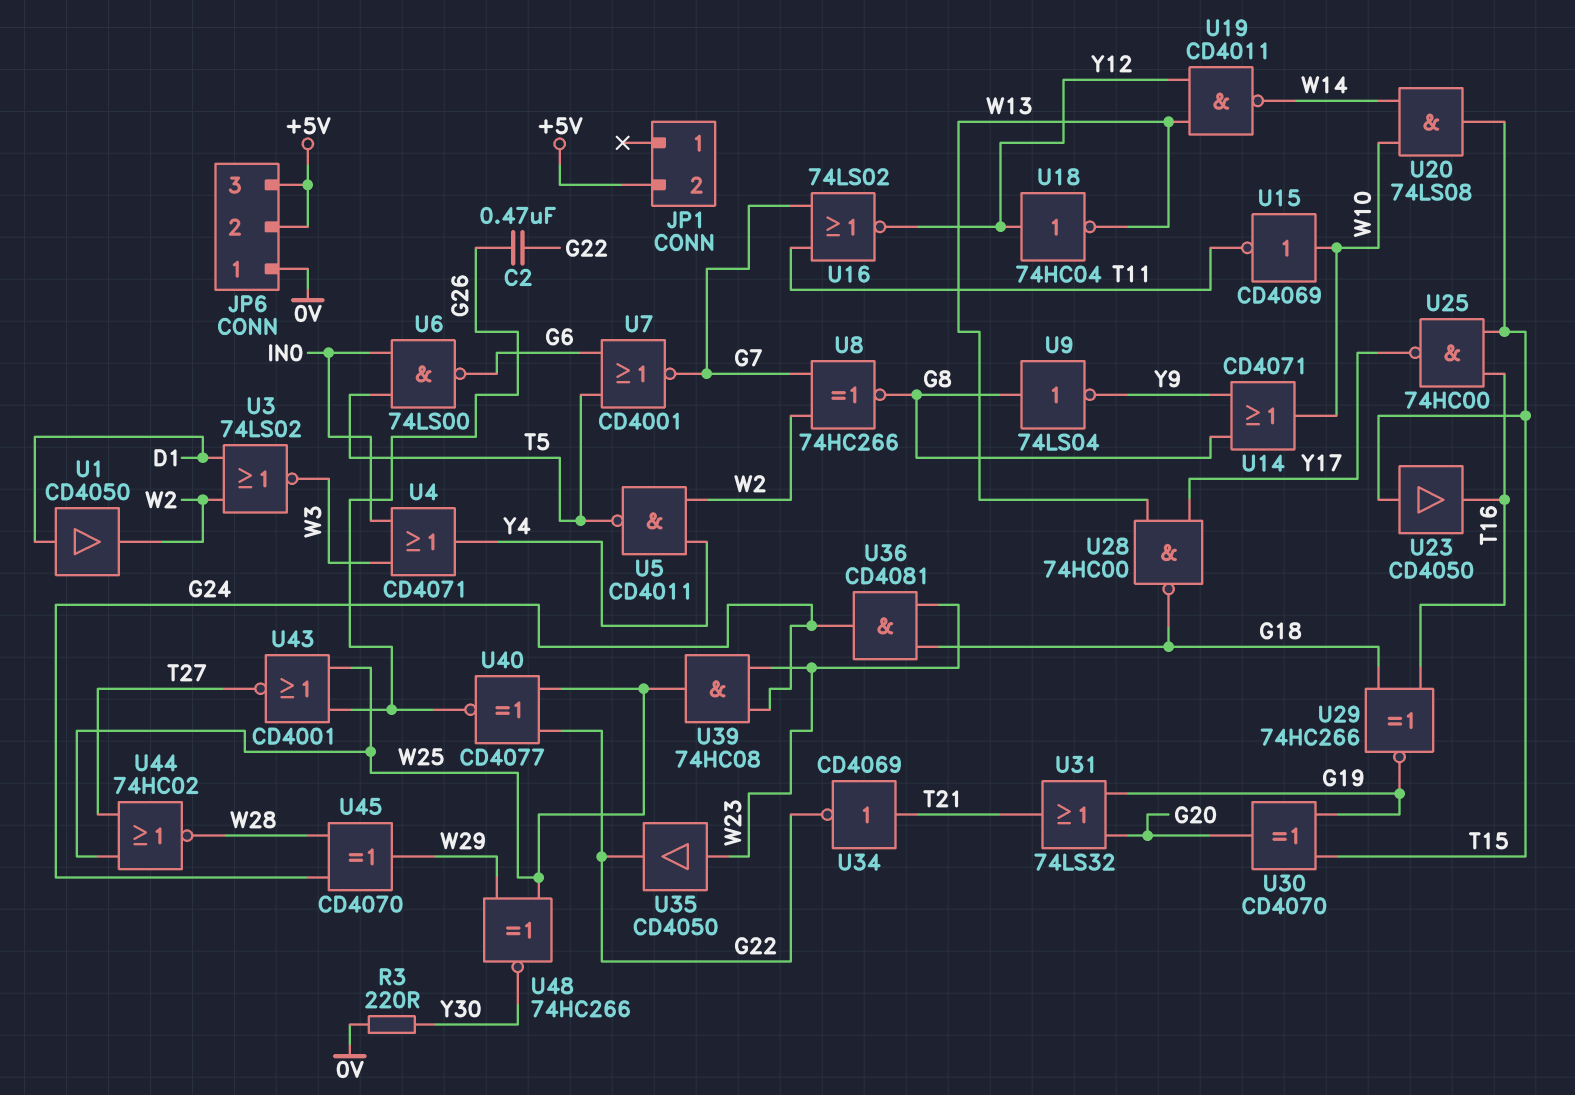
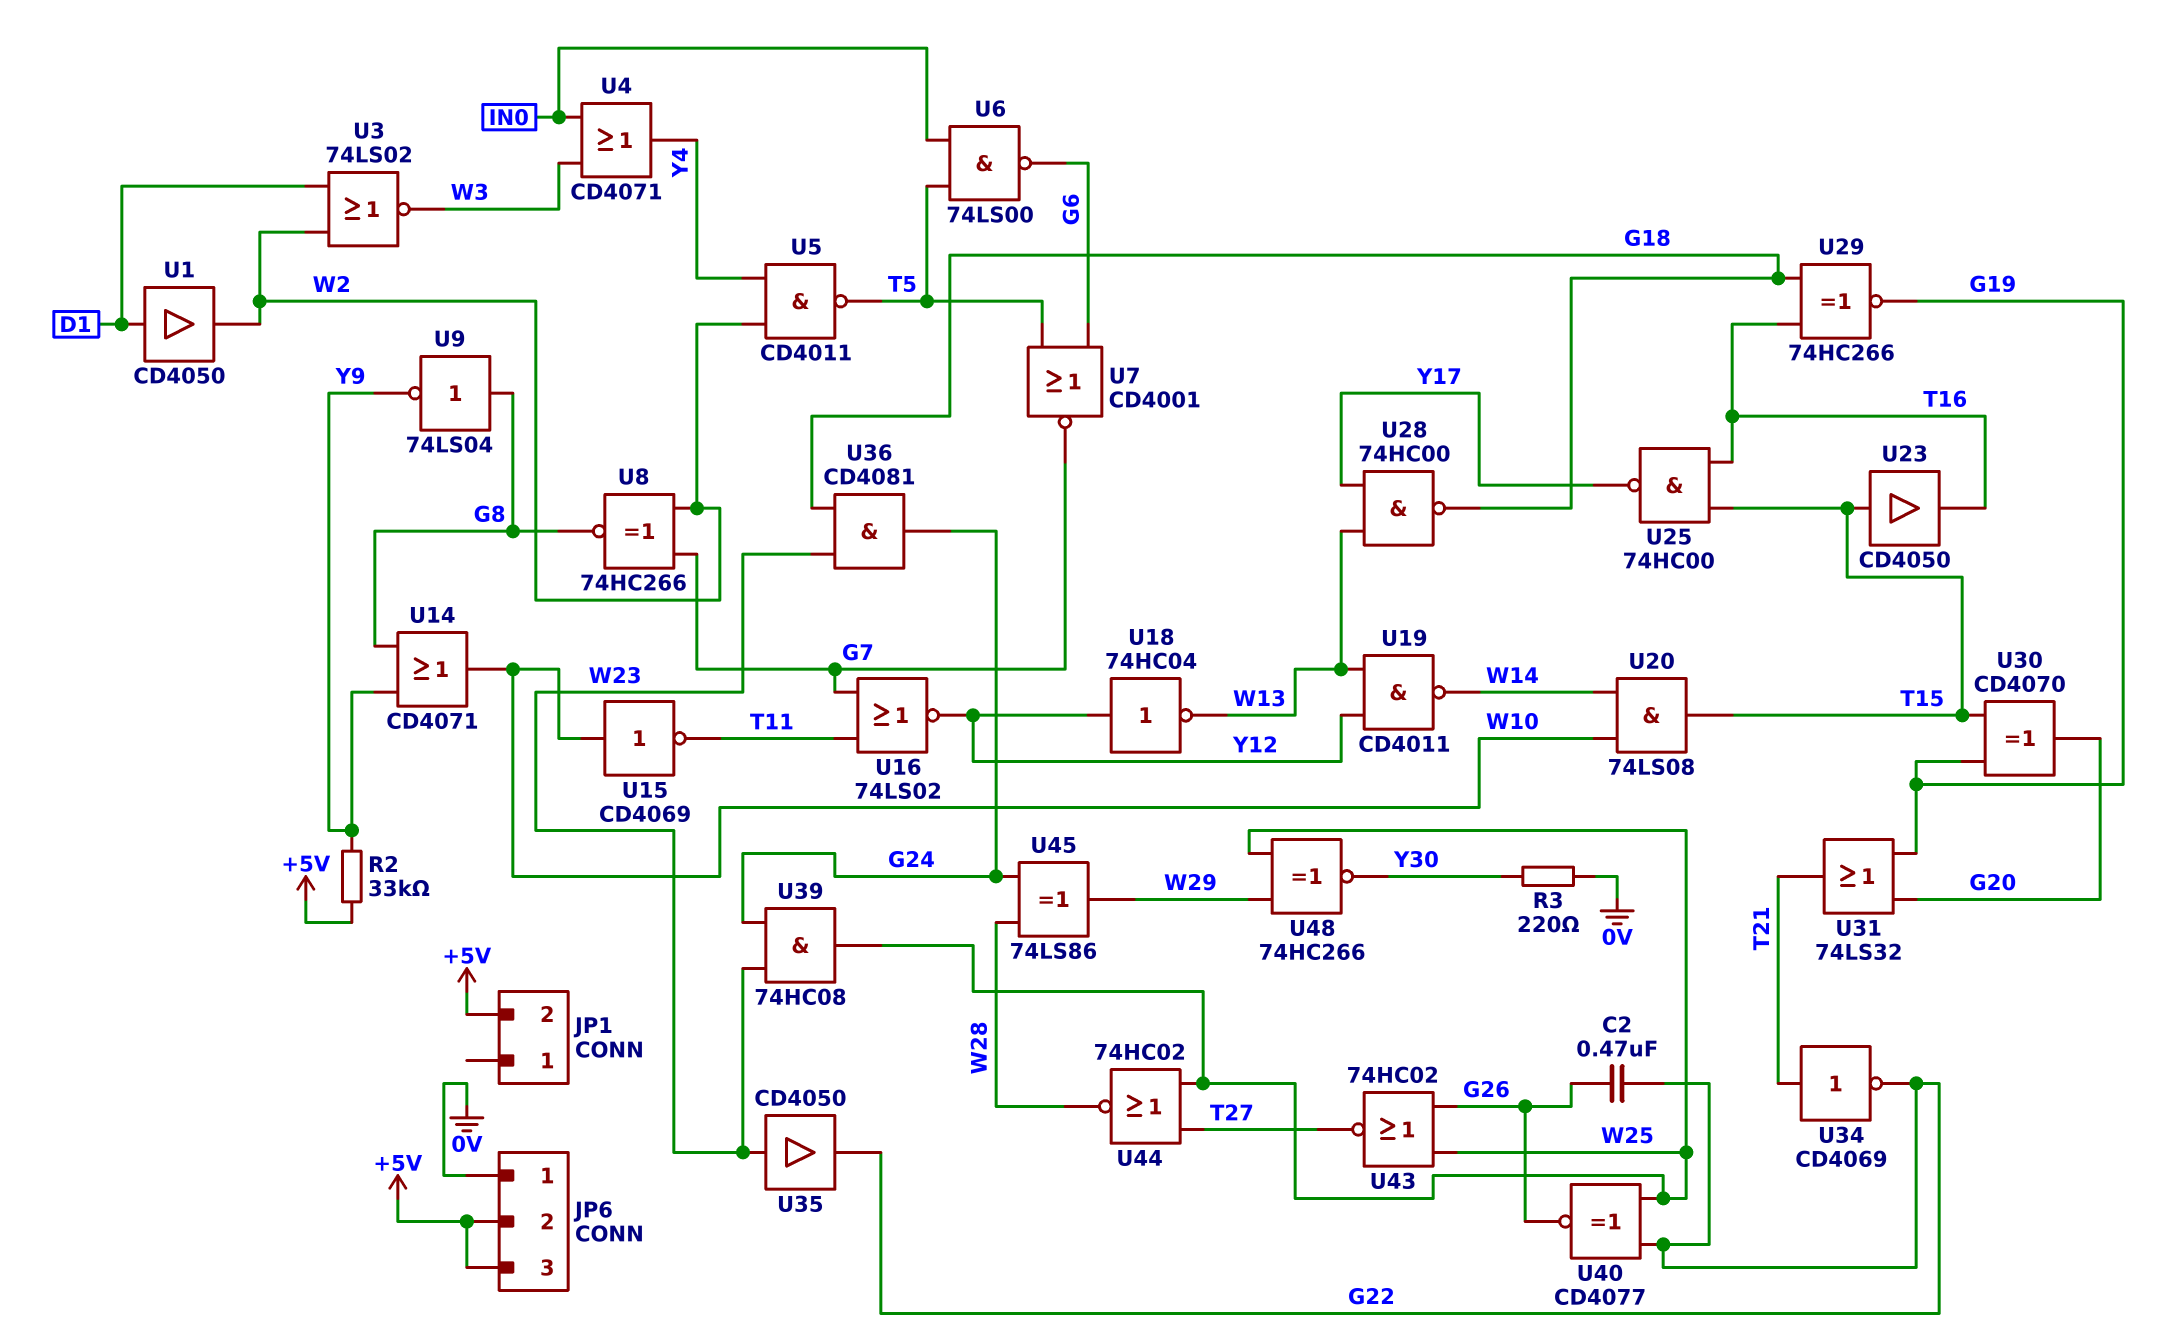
R2: none -> 33k (+5V, Y9)
U43: NOR CD4001 (in G26, in W25, out T27) -> NOR 74HC02 (in G26, in W25, out T27)
U45: XOR CD4070 (in G24, in W28, out W29) -> XOR 74LS86 (in G24, in W28, out W29)

